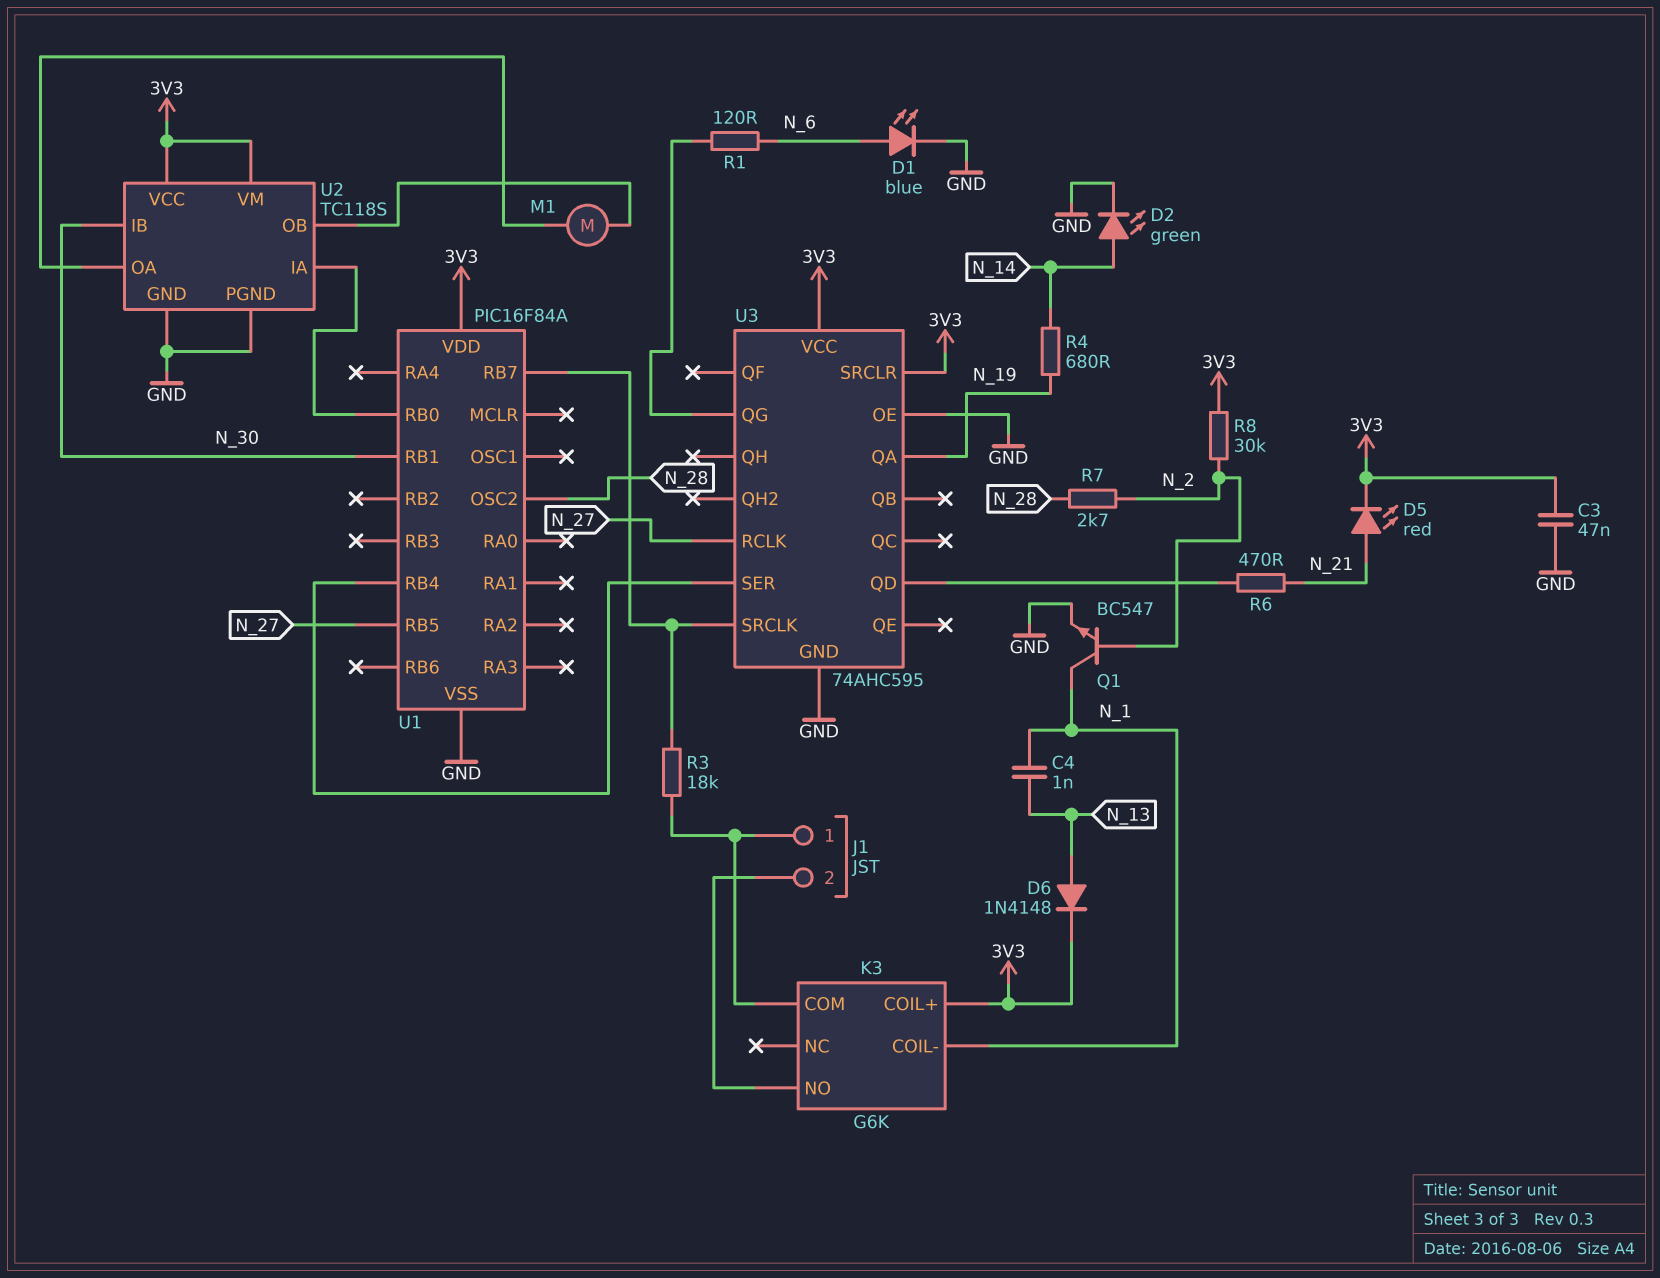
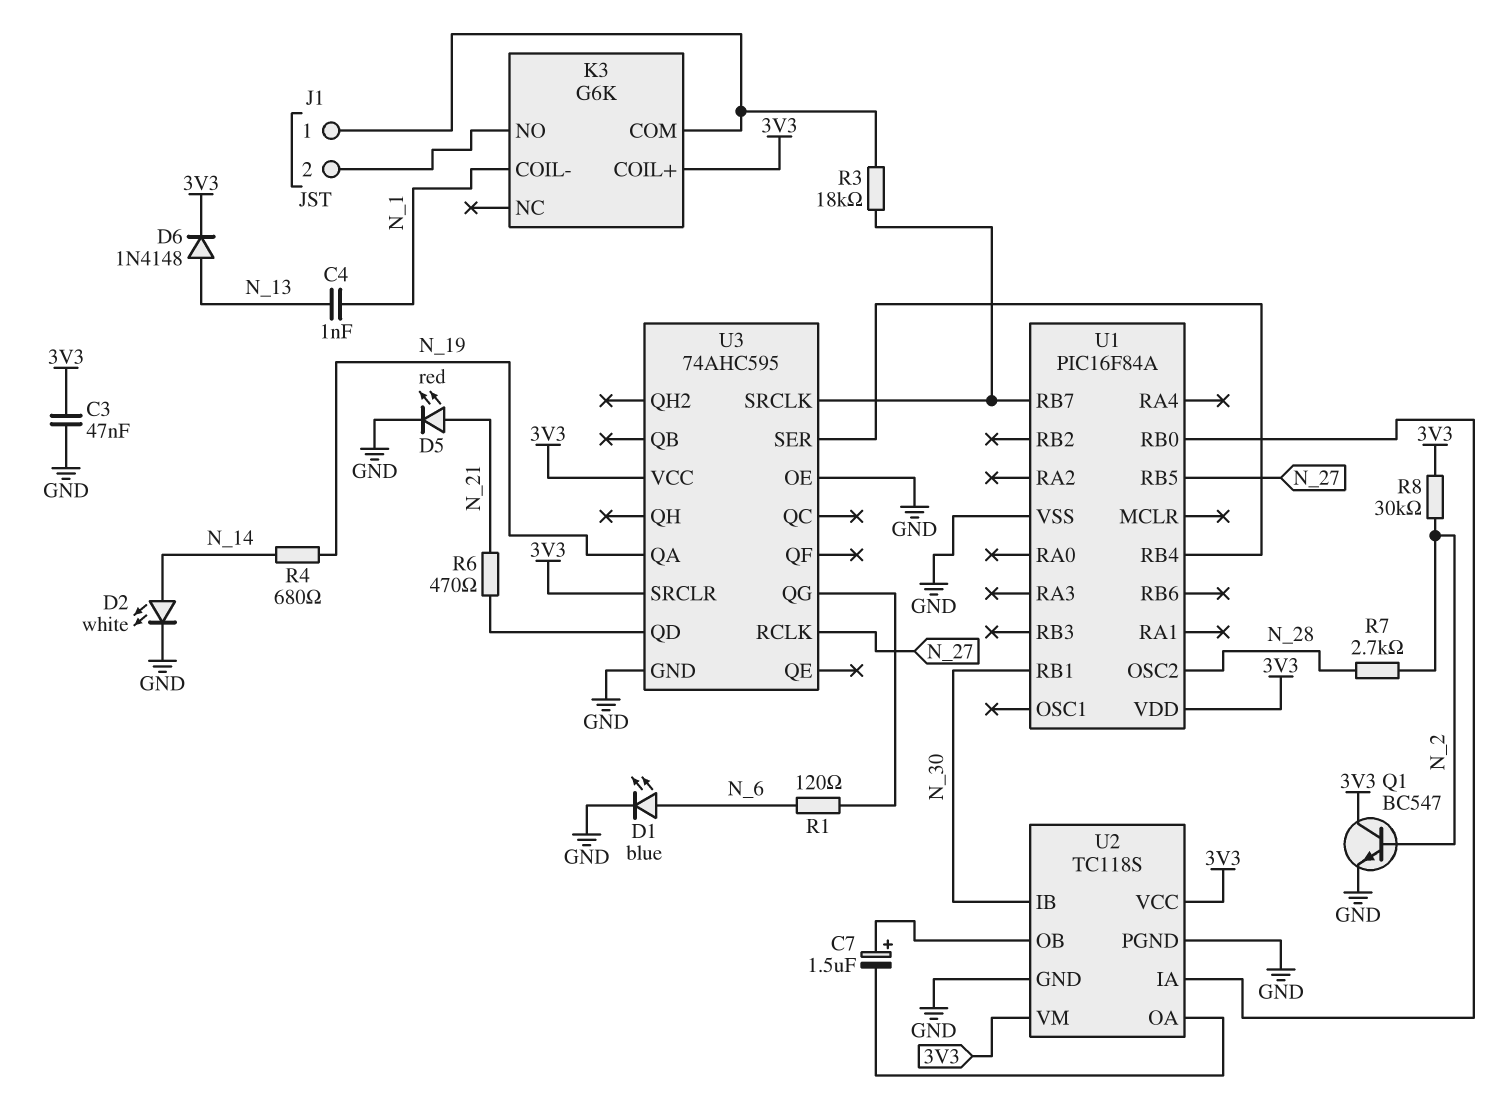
C7: none -> 1.5uF (plus U2/OB, minus U2/OA)
D2: LED green (A N_14, K GND) -> LED white (A N_14, K GND)
D5: LED red (A N_21, K 3V3) -> LED red (A N_21, K GND)
M1: motor (U2/OA, U2/OB) -> none
Q1: NPN BC547 (B N_2, C N_1, E GND) -> NPN BC547 (B N_2, C 3V3, E GND)

